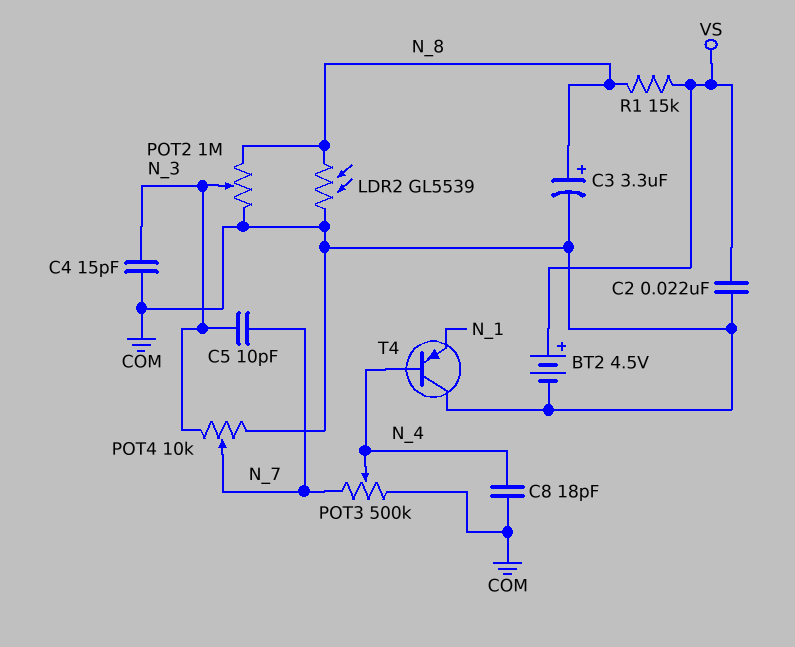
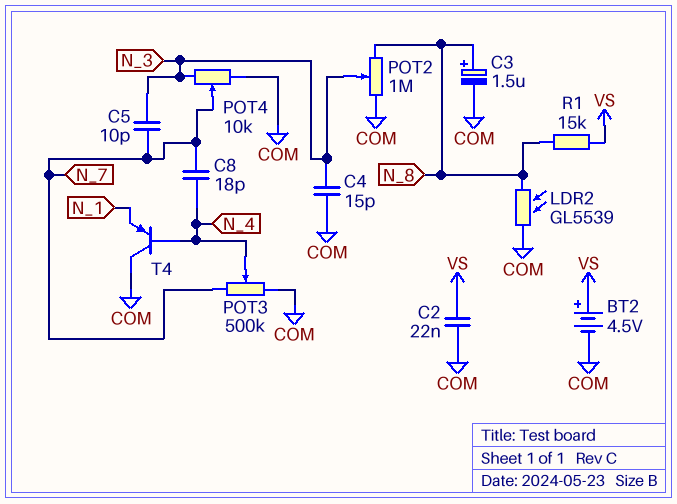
C3: 3.3uF (plus N_8, minus COM) -> 1.5uF (plus N_8, minus COM)
C8: 18pF (COM, N_4) -> 18pF (N_4, N_7)

